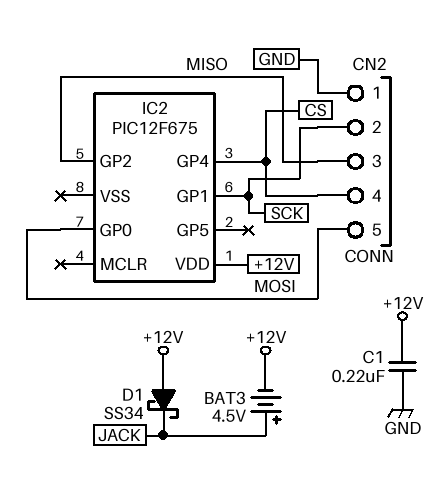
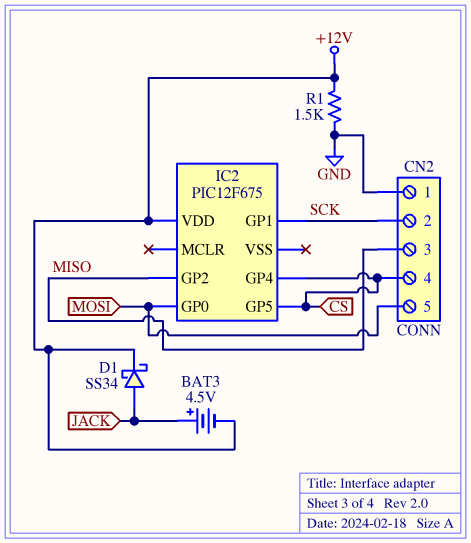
C1: 220nF (+12V, GND) -> none
D1: schottky SS34 (A +12V, K JACK) -> schottky SS34 (A JACK, K +12V)
IC2 pin GP5: none -> CS
R1: none -> 1.5k (+12V, GND)

